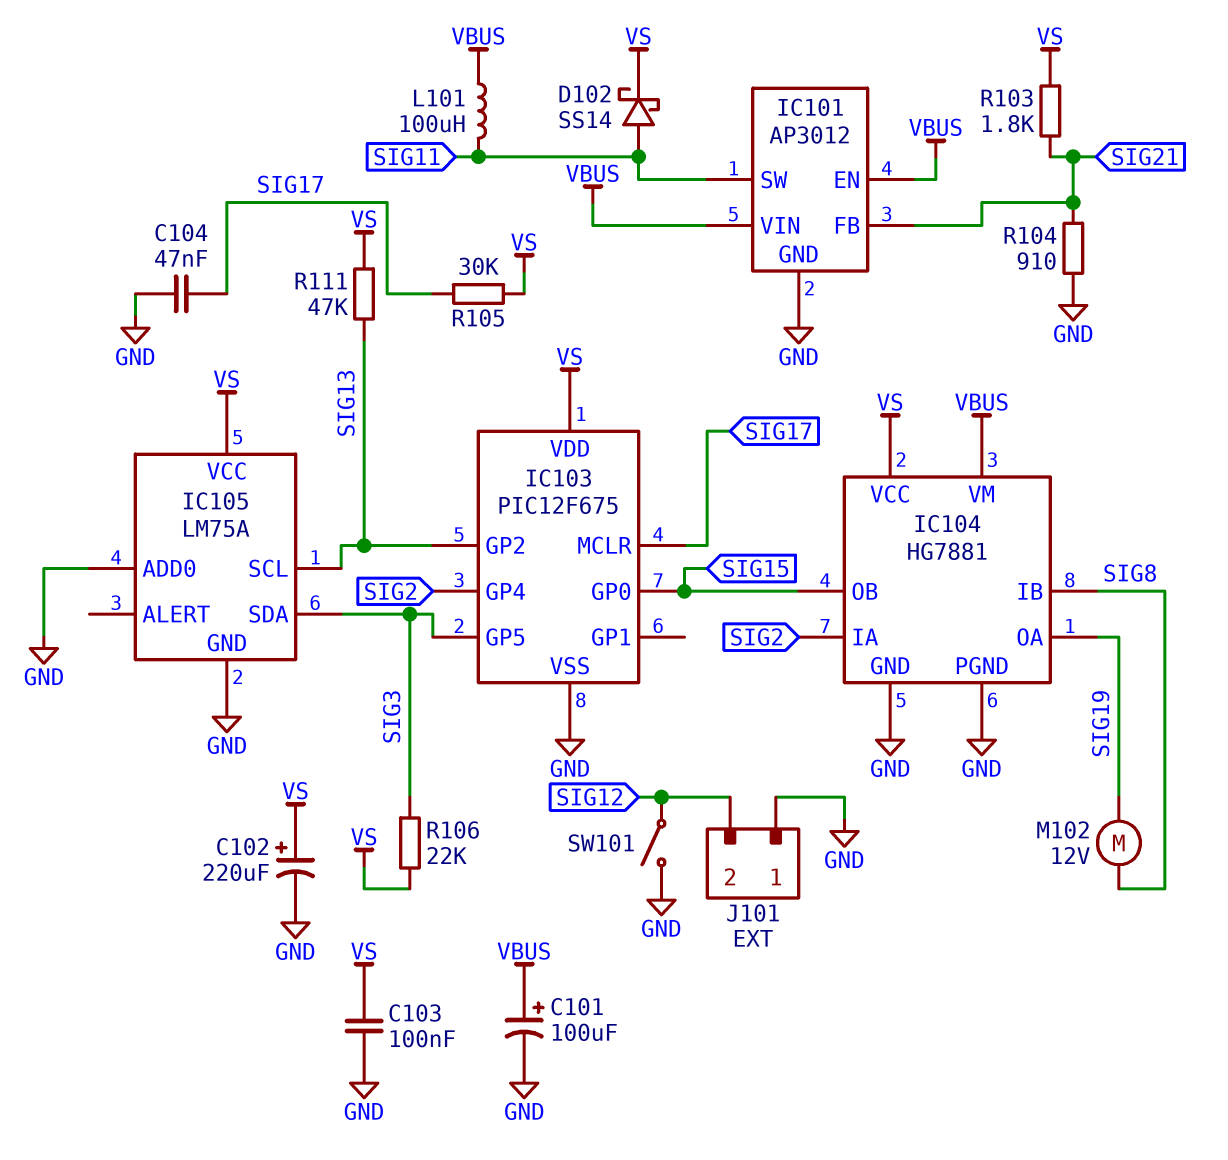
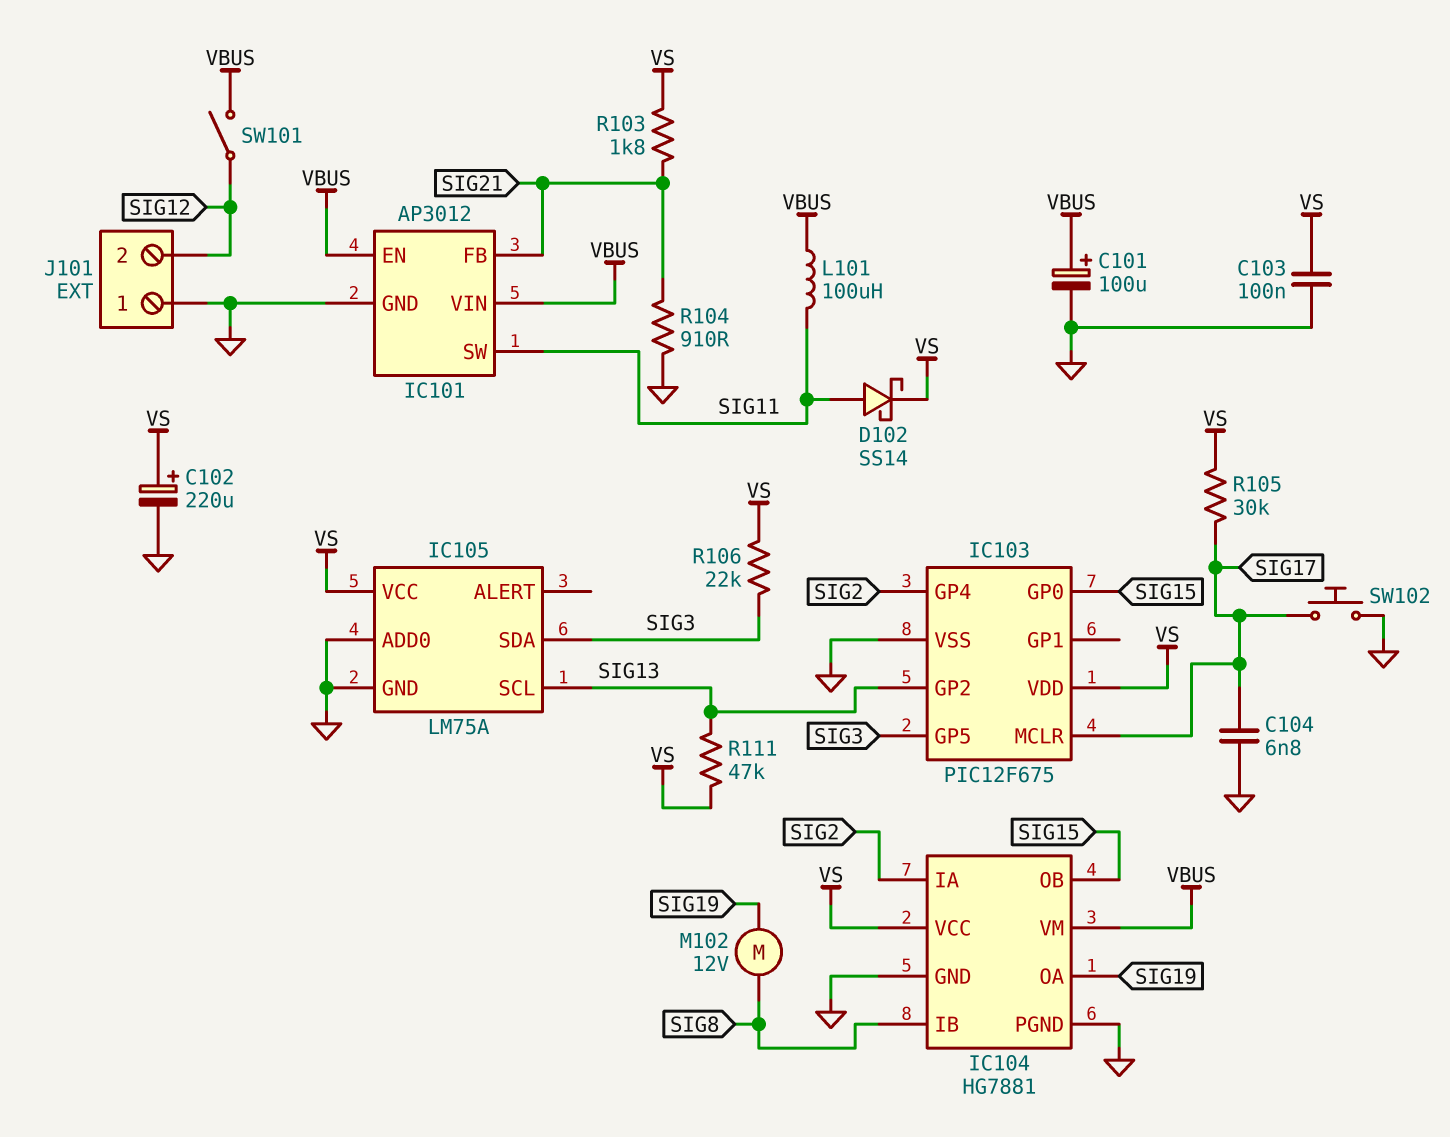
C104: 47nF (GND, SIG17) -> 6.8nF (GND, SIG17)
SW101: switch (GND, SIG12) -> switch (SIG12, VBUS)
SW102: none -> button (GND, SIG17)

